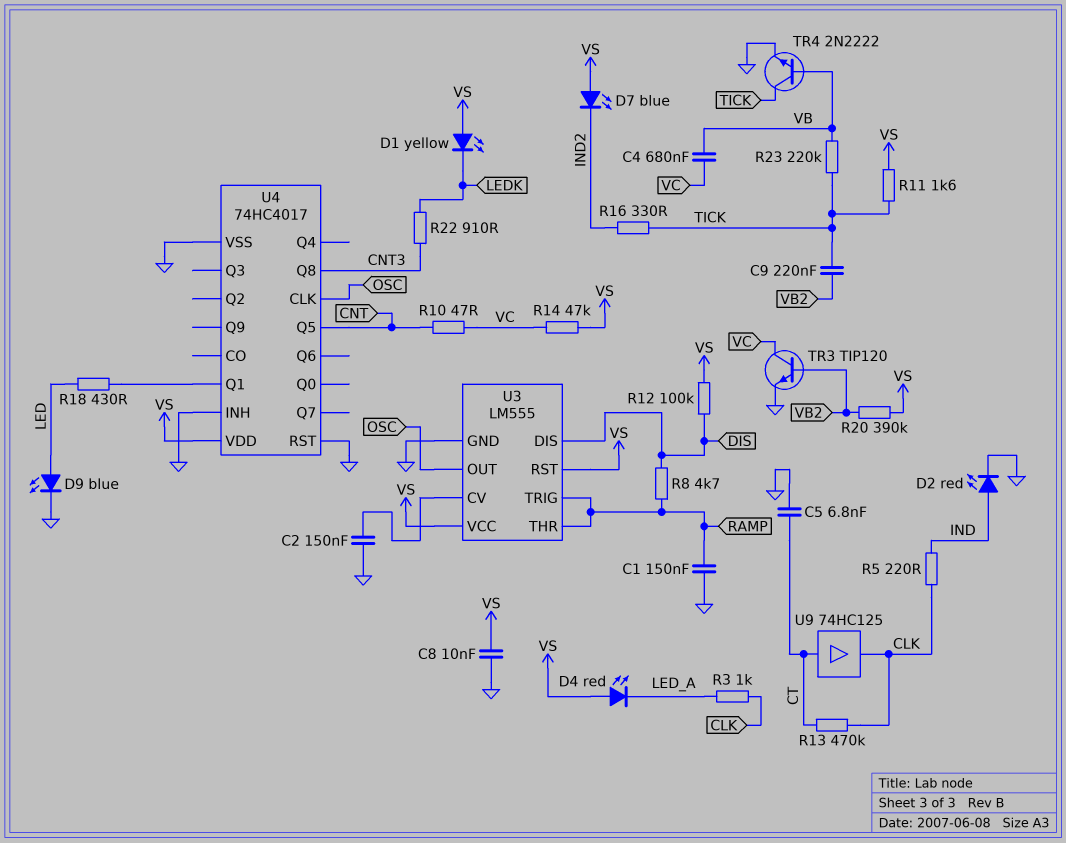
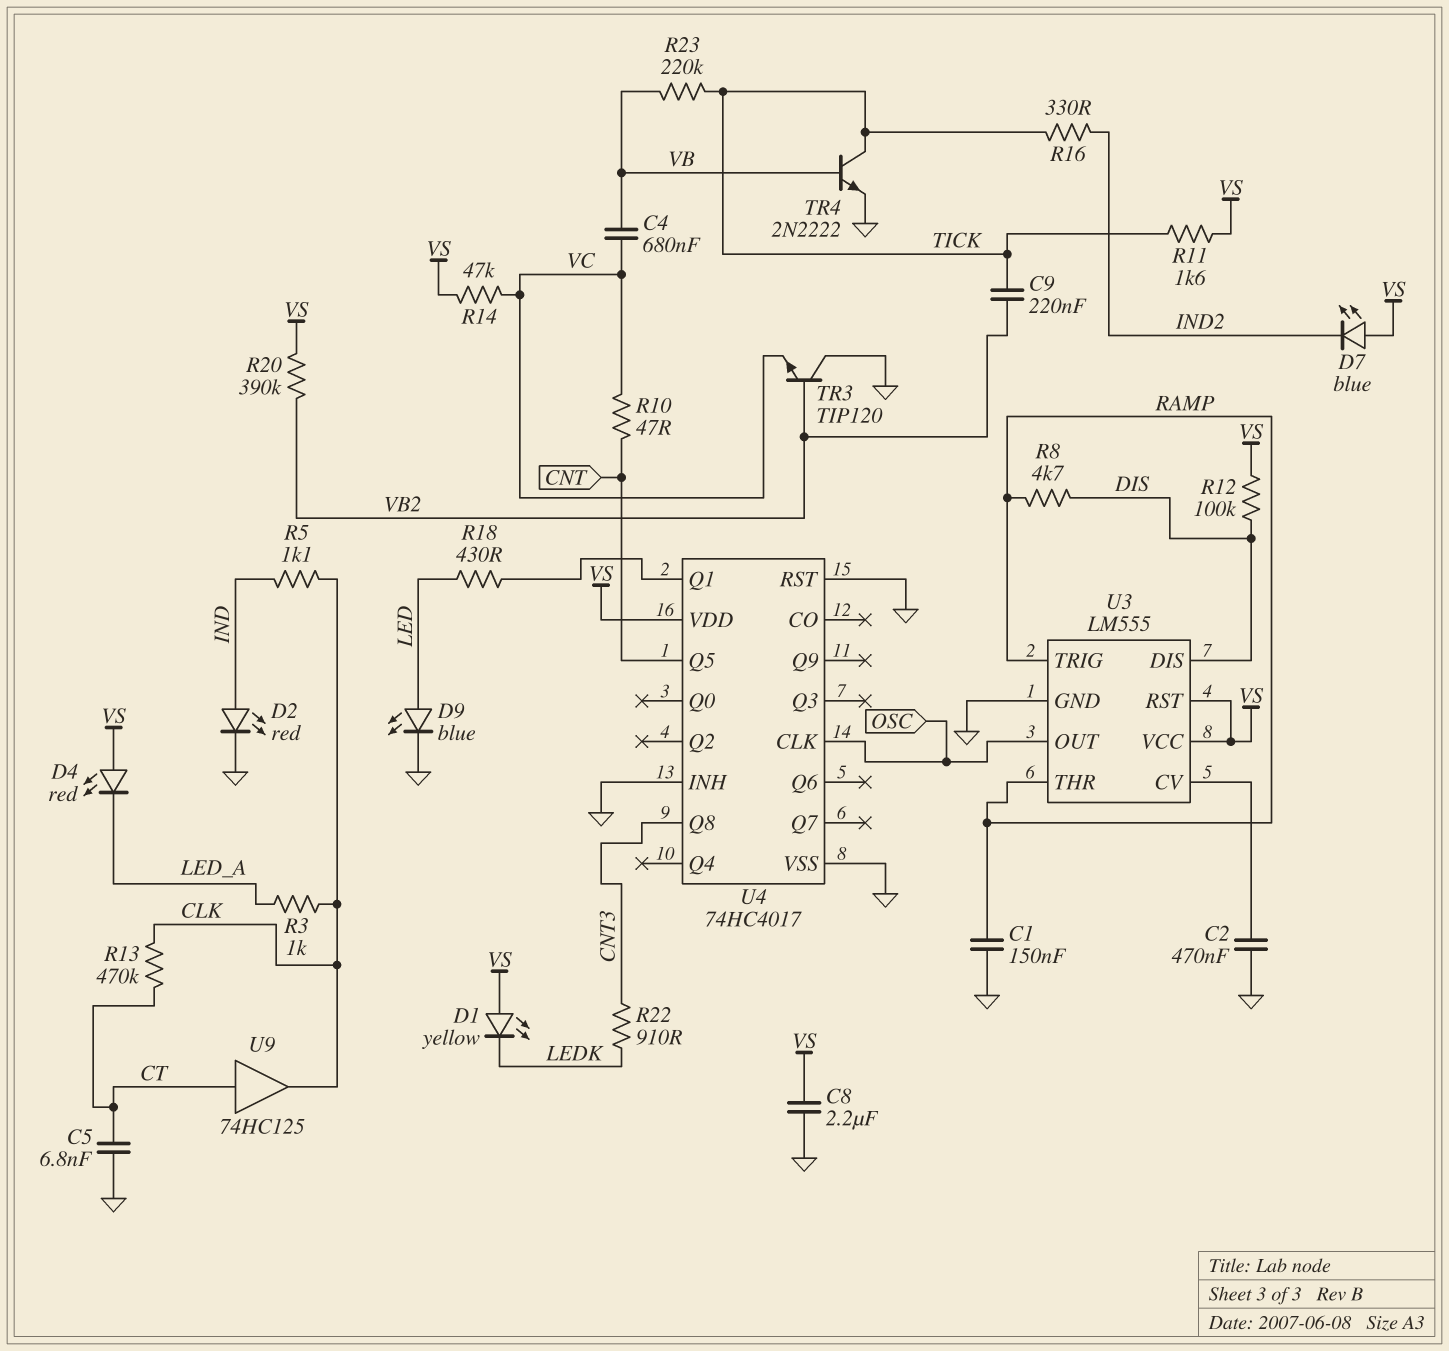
C2: 150nF (GND, U3/CV) -> 470nF (GND, U3/CV)
C8: 10nF (GND, VS) -> 2.2uF (GND, VS)
R5: 220 (CLK, IND) -> 1.1k (CLK, IND)
TR3: NPN TIP120 (B VB2, C VC, E GND) -> NPN TIP120 (B VB2, C GND, E VC)

